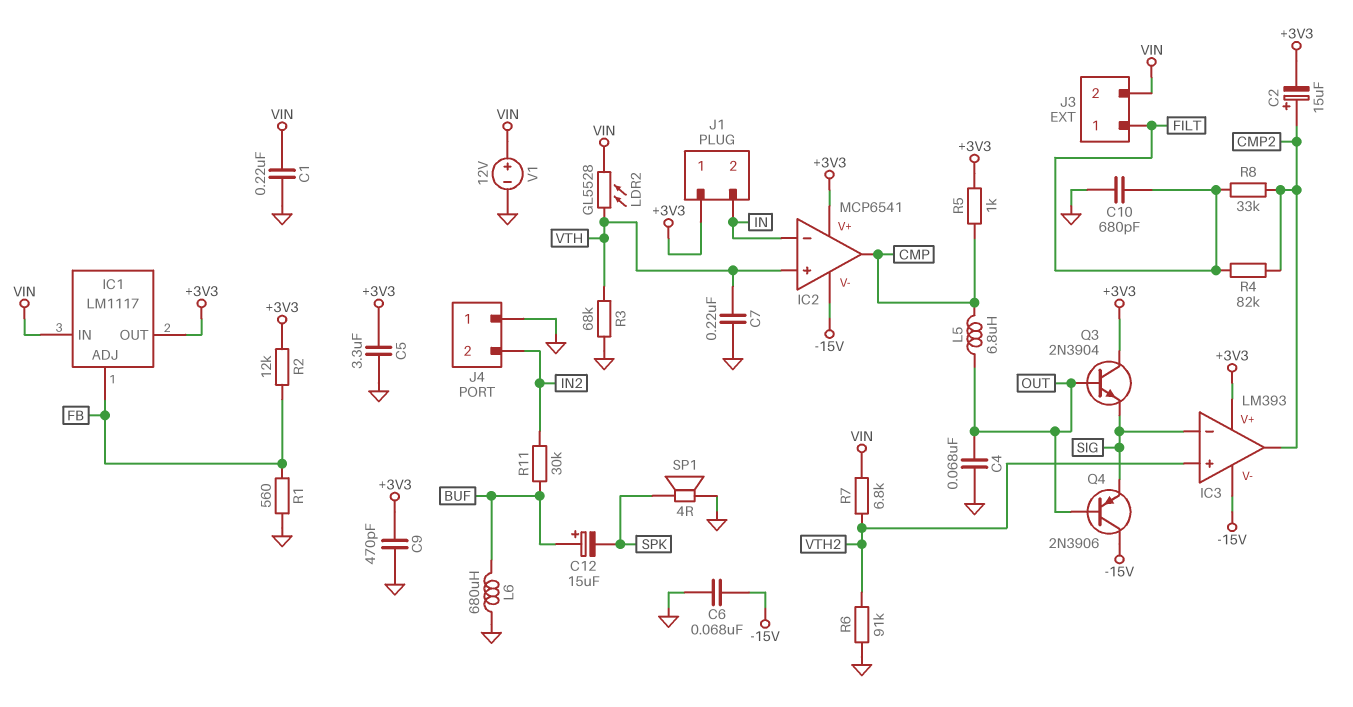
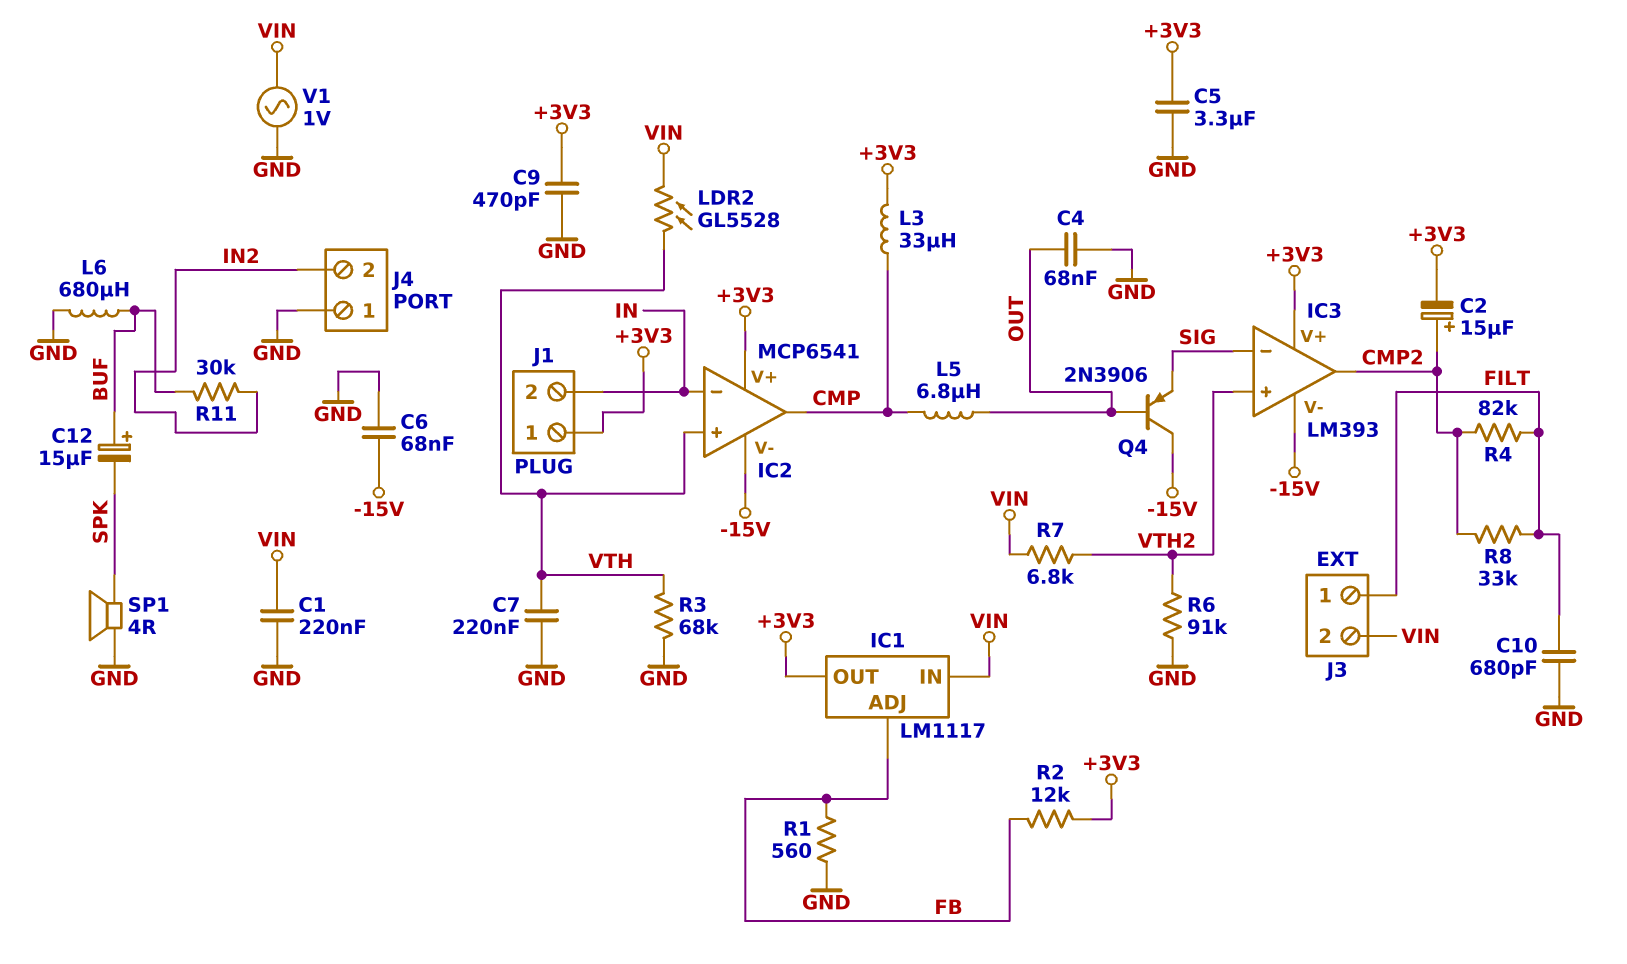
L3: none -> 33uH (+3V3, CMP)
Q3: NPN 2N3904 (B OUT, C +3V3, E SIG) -> none
R5: 1k (+3V3, CMP) -> none
V1: 12V (plus VIN, minus GND) -> AC 1V (GND, VIN)

